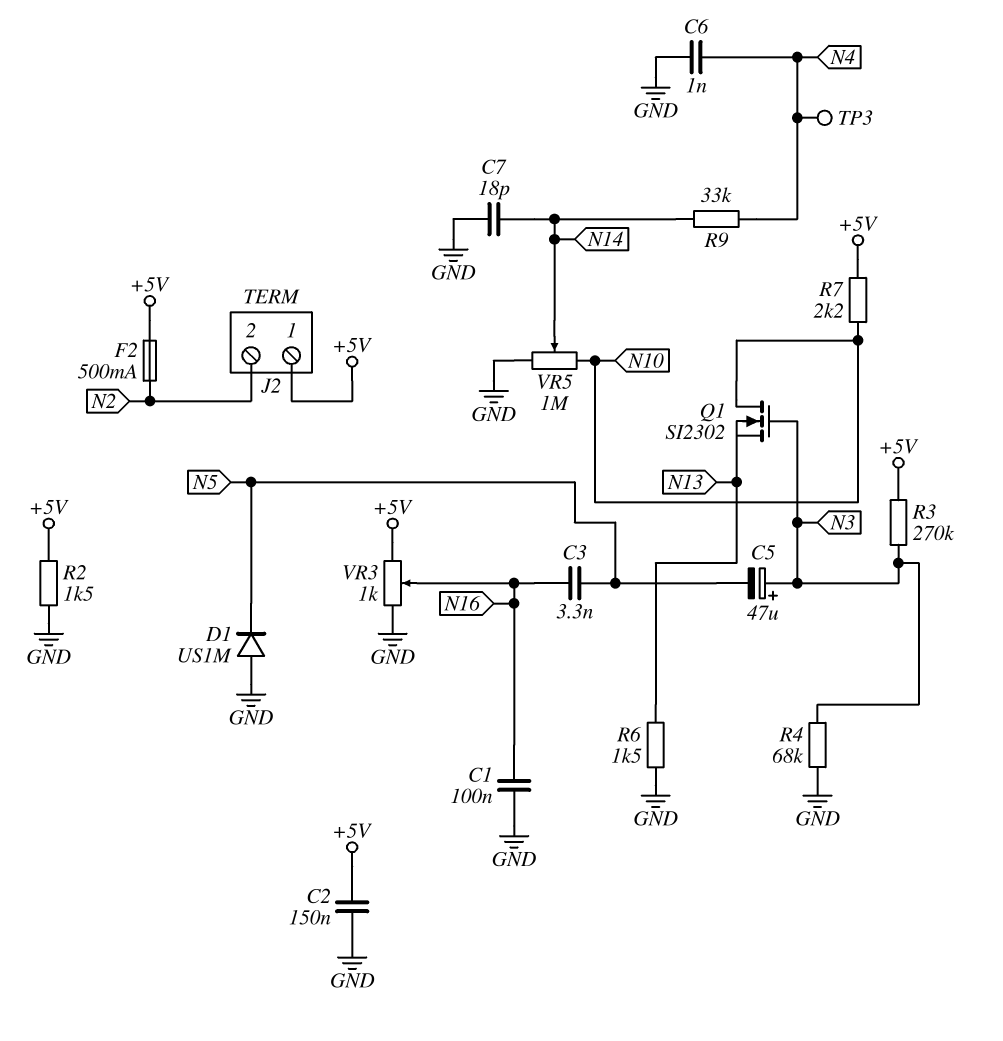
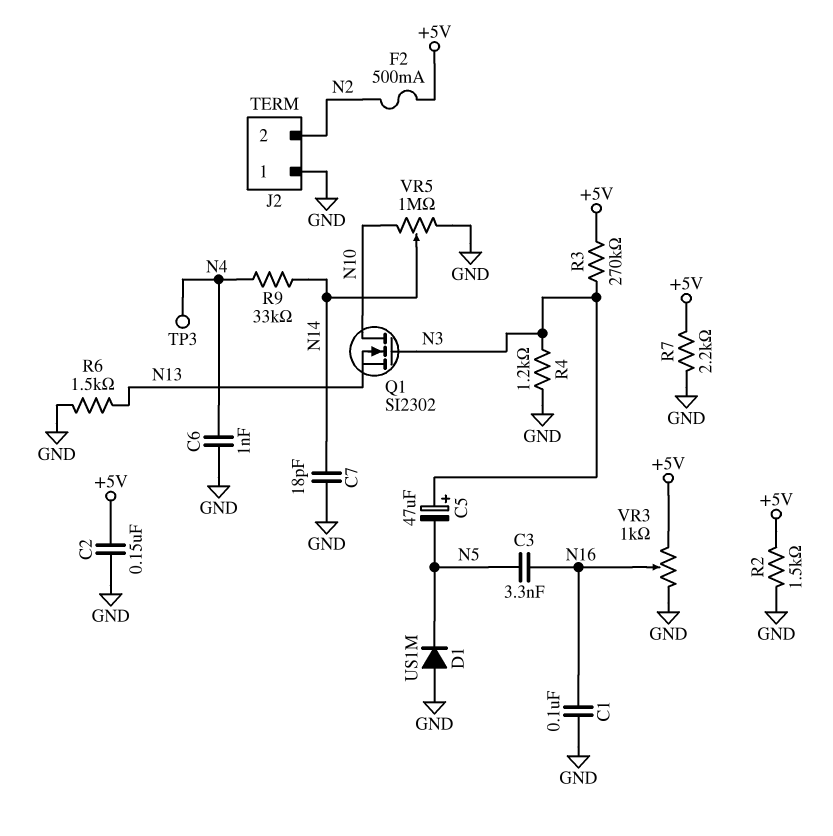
J2 pin 1: +5V -> GND
R4: 68k (GND, N3) -> 1.2k (GND, N3)
R7: 2.2k (+5V, N10) -> 2.2k (+5V, GND)

